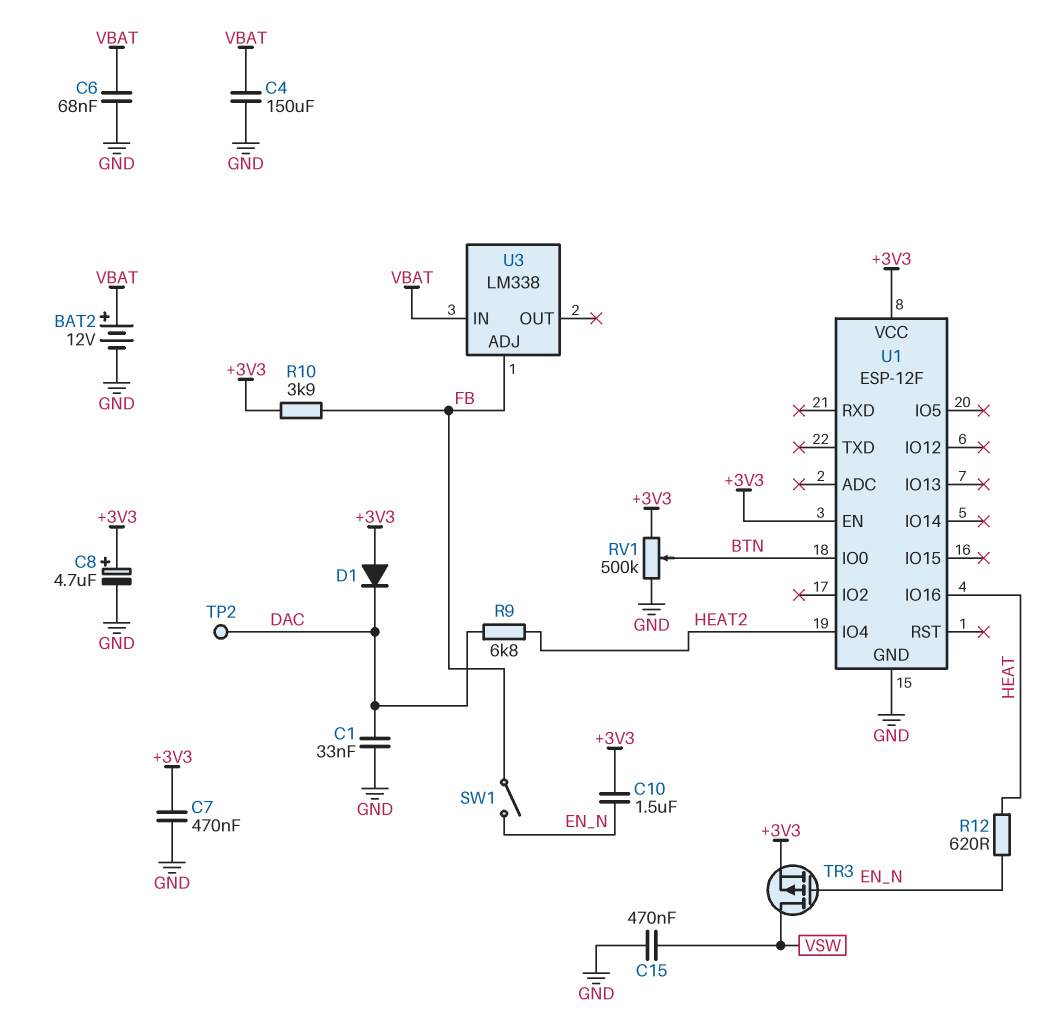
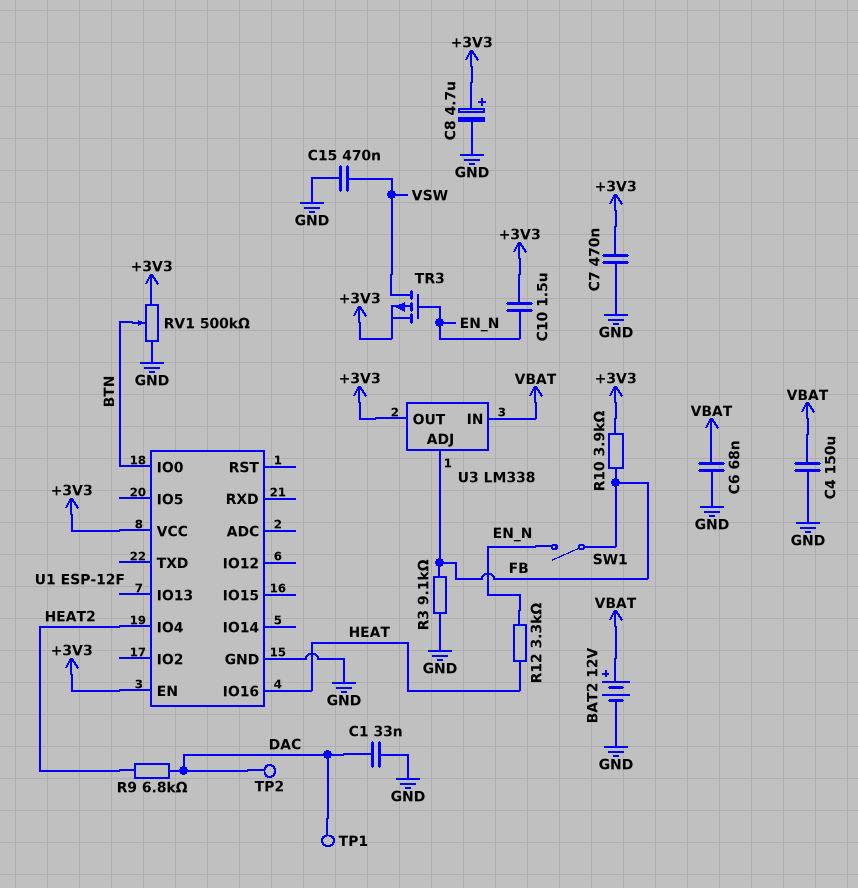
D1: diode (A +3V3, K DAC) -> none
R3: none -> 9.1k (FB, GND)
R12: 620 (EN_N, HEAT) -> 3.3k (EN_N, HEAT)
TP1: none -> test point (DAC)
U3 pin OUT: none -> +3V3

